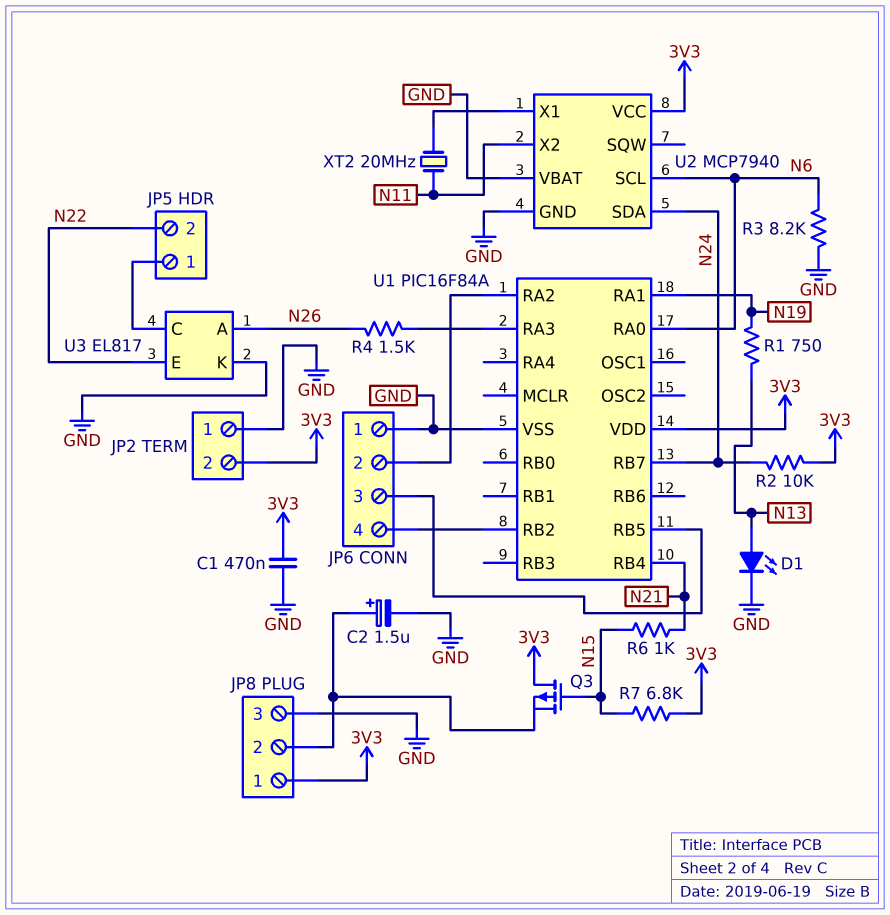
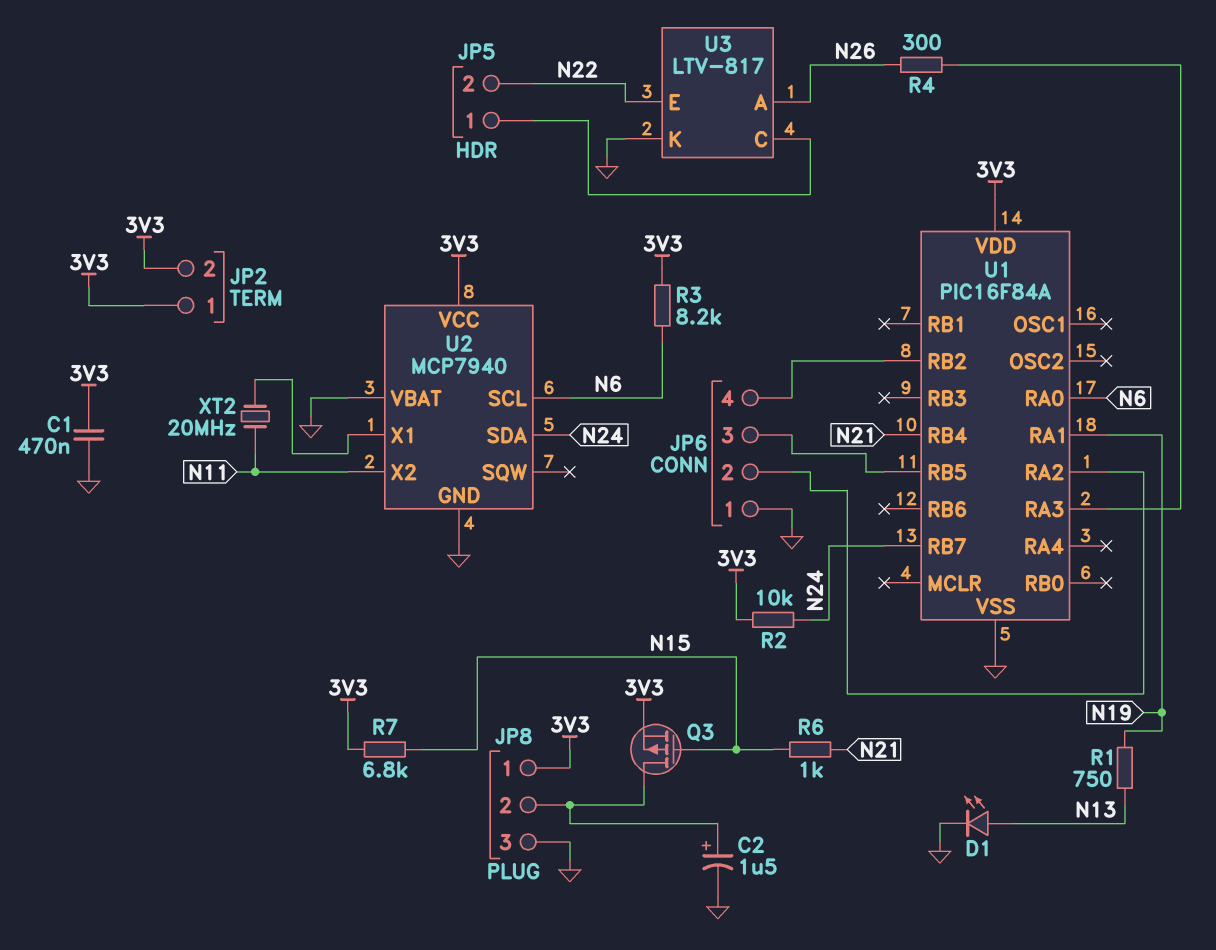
JP2 pin 1: GND -> 3V3
Q3: PMOS (G N15, D 3V3, S JP8/2) -> PMOS (G N15, D JP8/2, S 3V3)
R3: 8.2k (GND, N6) -> 8.2k (3V3, N6)
R4: 1.5k (N26, U1/RA3) -> 300 (N26, U1/RA3)
U3: EL817 -> LTV-817

